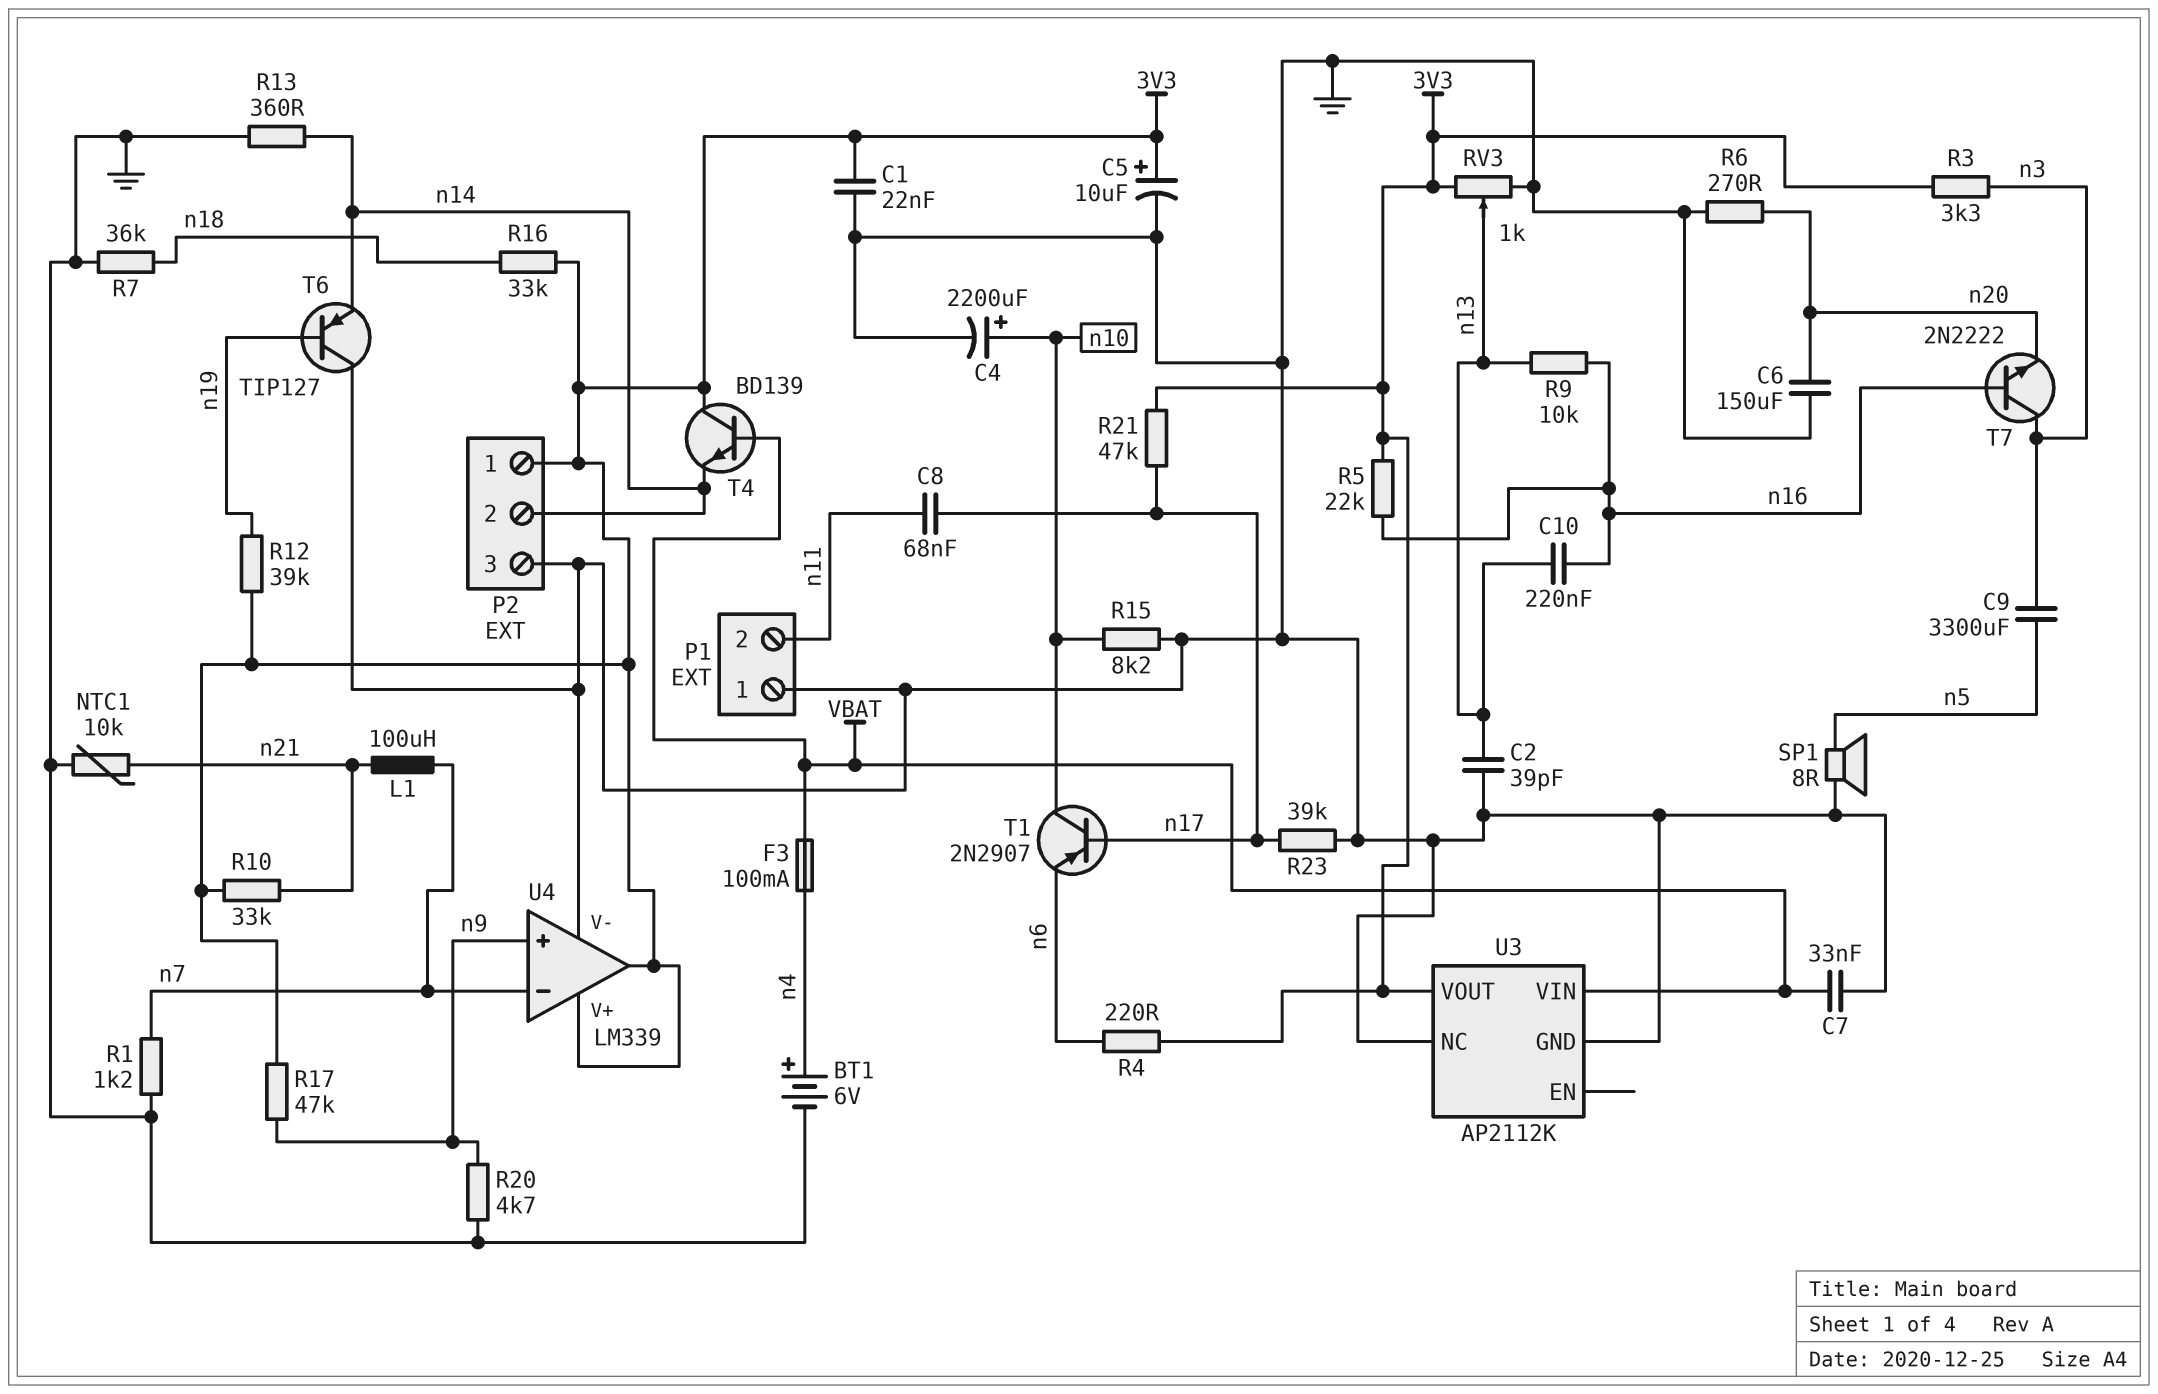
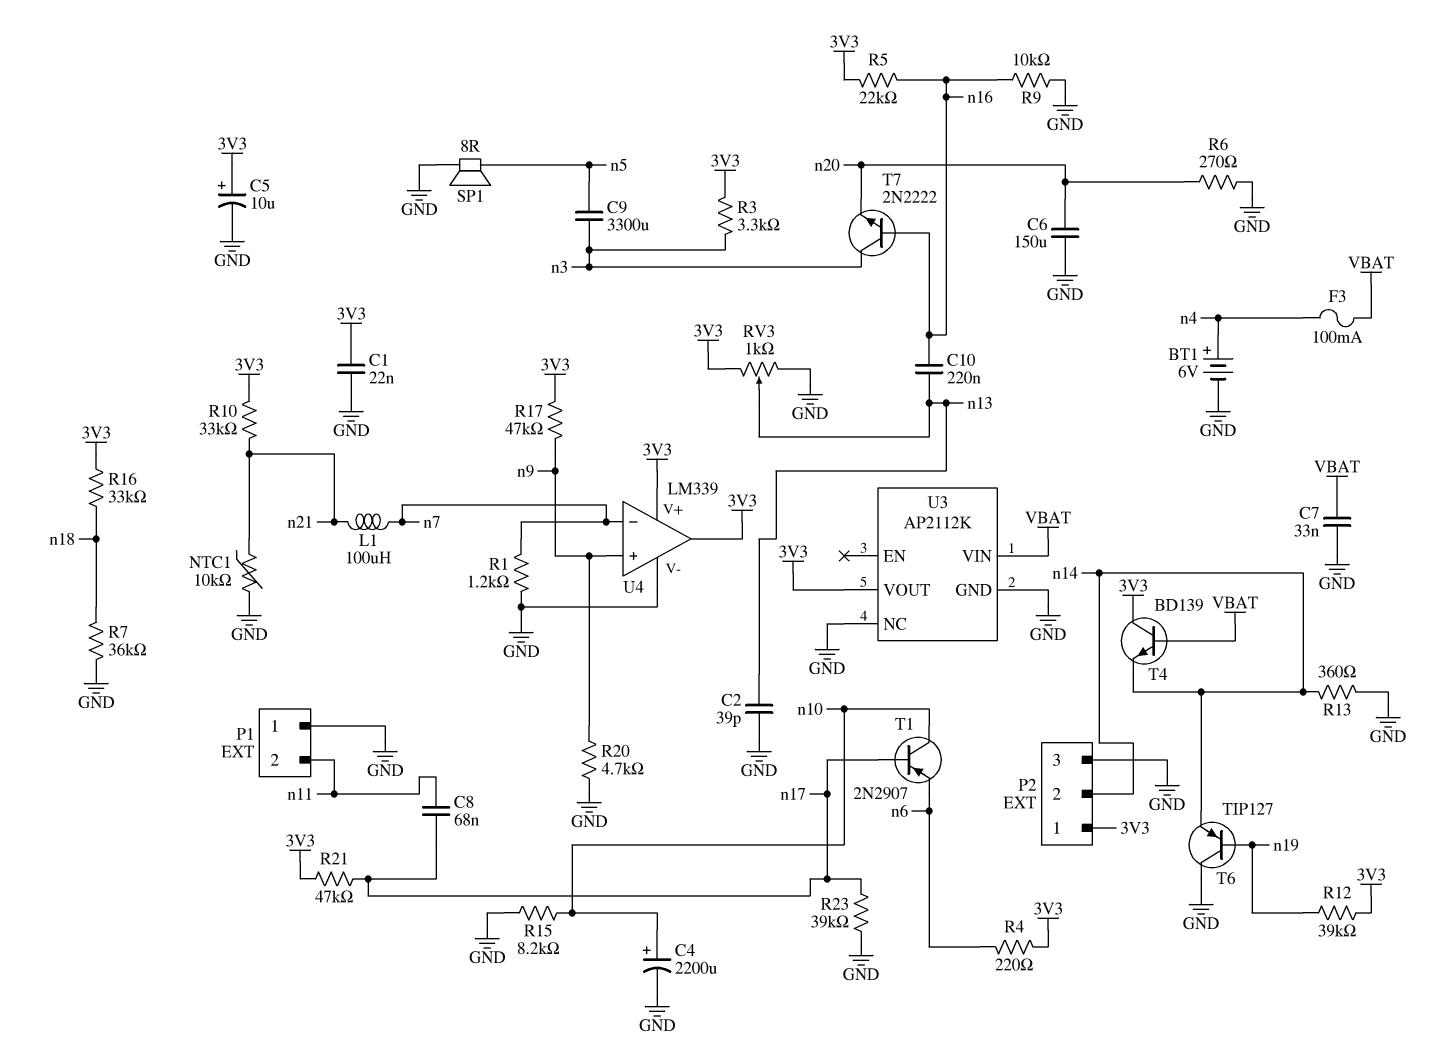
R9: 10k (n13, n16) -> 10k (GND, n16)

